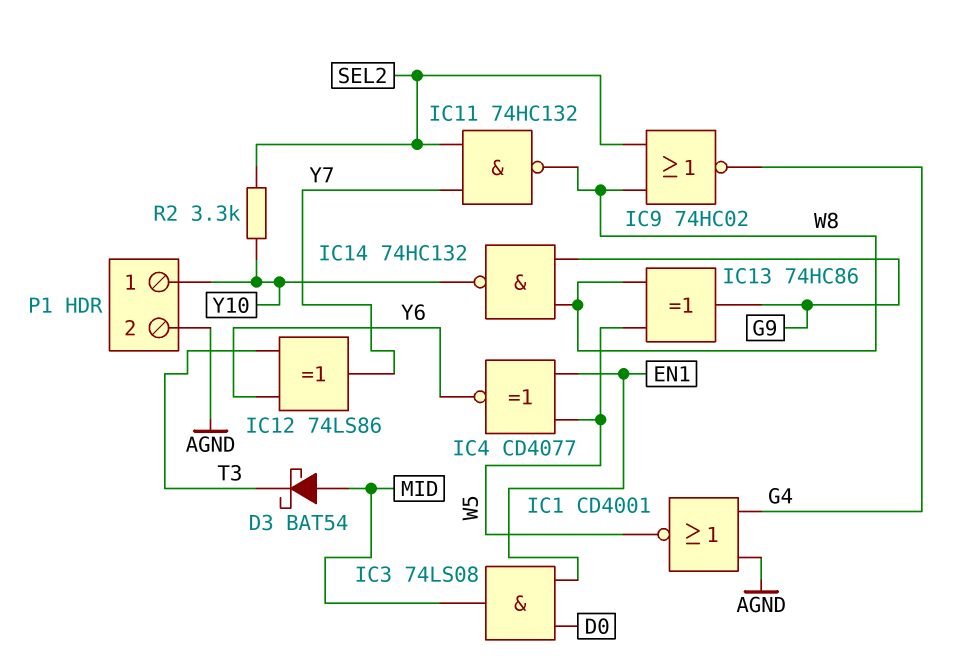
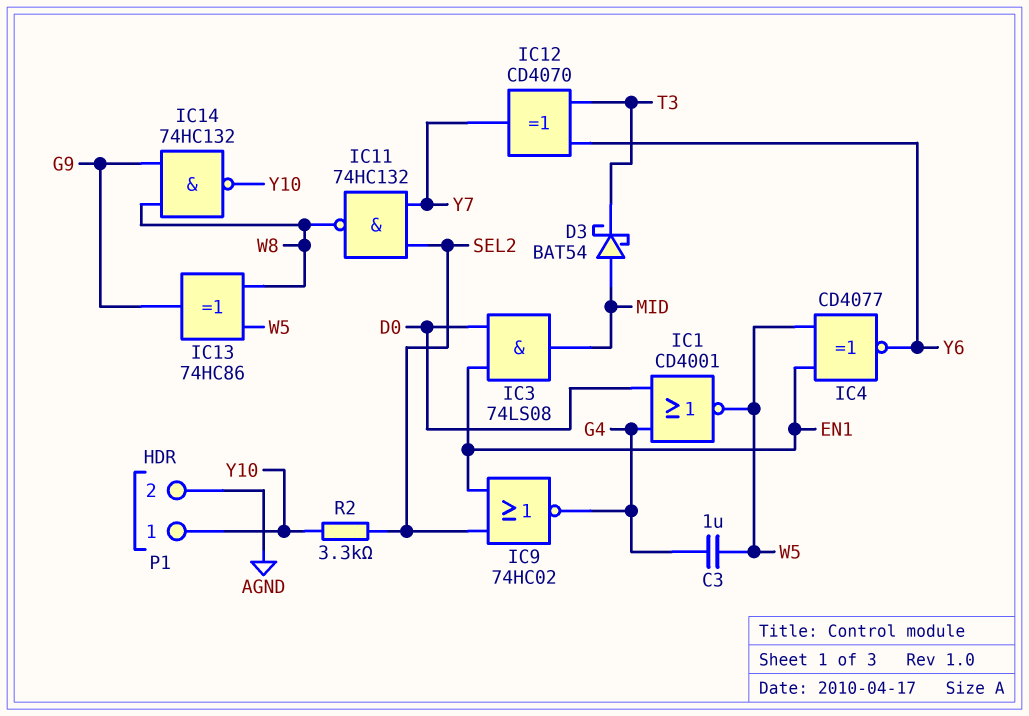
C3: none -> 1uF (G4, W5)
IC1: NOR CD4001 (in AGND, in G4, out W5) -> NOR CD4001 (in D0, in G4, out W5)
IC9: NOR 74HC02 (in SEL2, in W8, out G4) -> NOR 74HC02 (in EN1, in SEL2, out G4)
IC12: XOR 74LS86 (in T3, in Y6, out Y7) -> XOR CD4070 (in T3, in Y6, out Y7)

